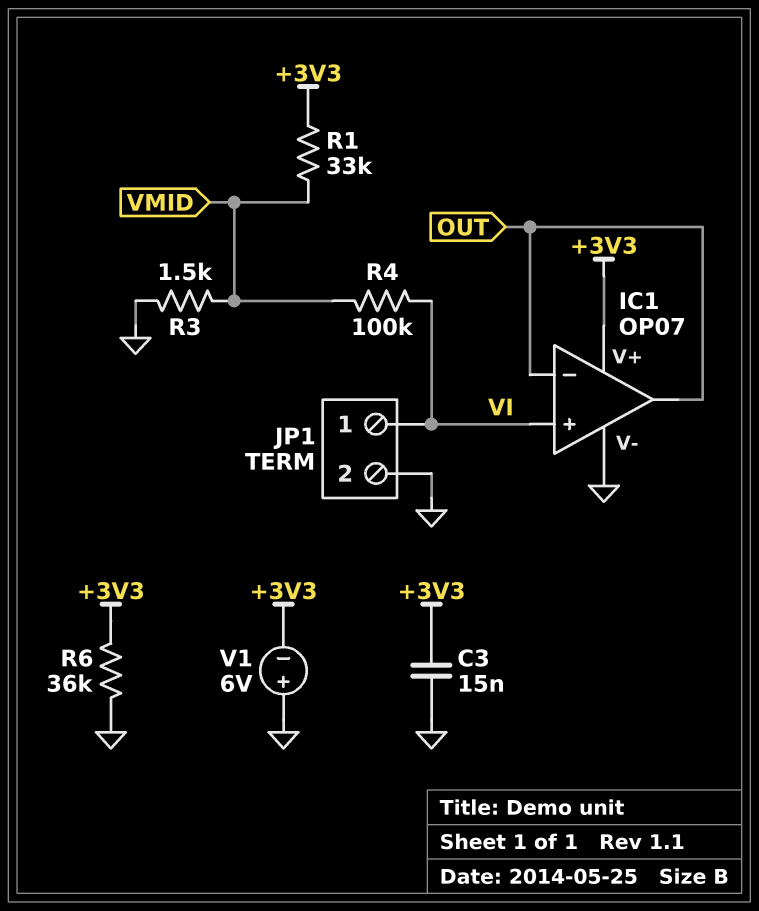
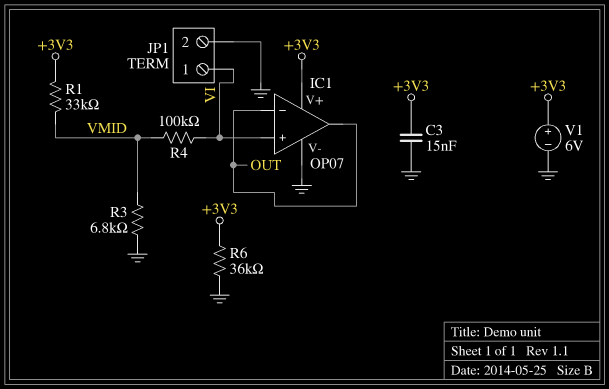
R3: 1.5k (GND, VMID) -> 6.8k (GND, VMID)
V1: 6V (plus GND, minus +3V3) -> 6V (plus +3V3, minus GND)

